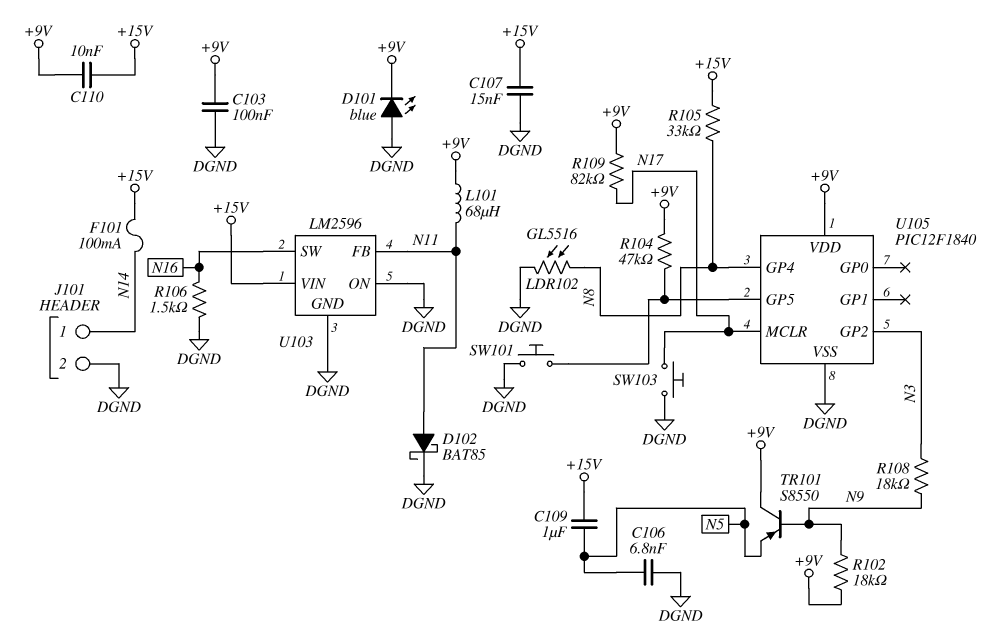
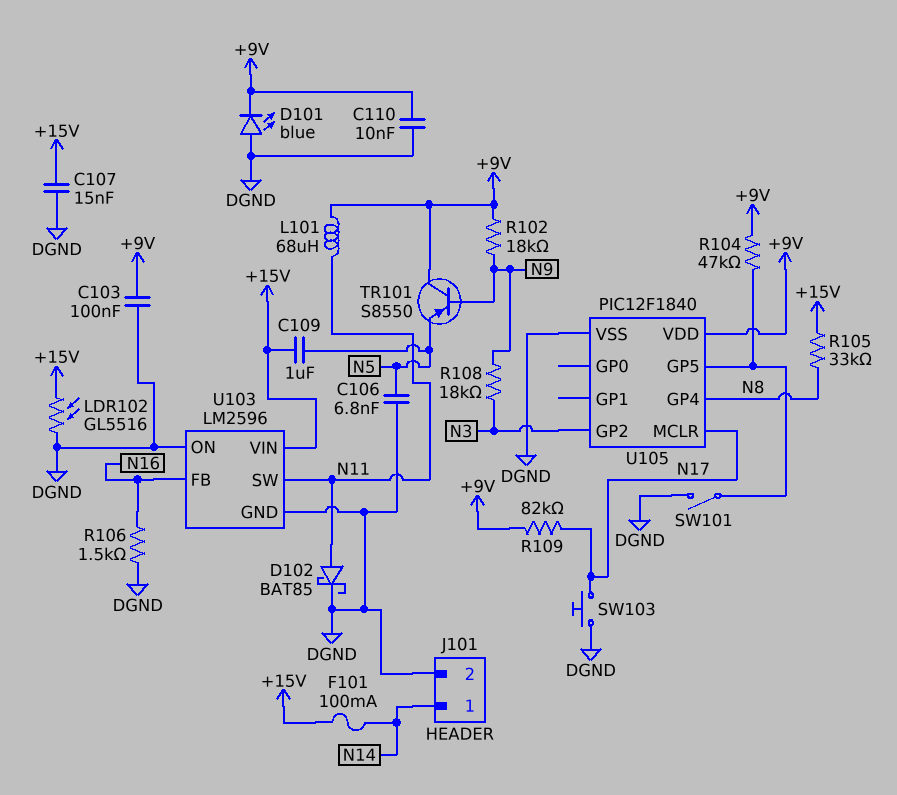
C110: 10nF (+9V, +15V) -> 10nF (+9V, DGND)
LDR102: GL5516 (DGND, N8) -> GL5516 (+15V, DGND)
SW101: button (DGND, U105/GP5) -> switch (DGND, U105/GP5)
U103 pin FB: N11 -> N16
U103 pin SW: N16 -> N11

